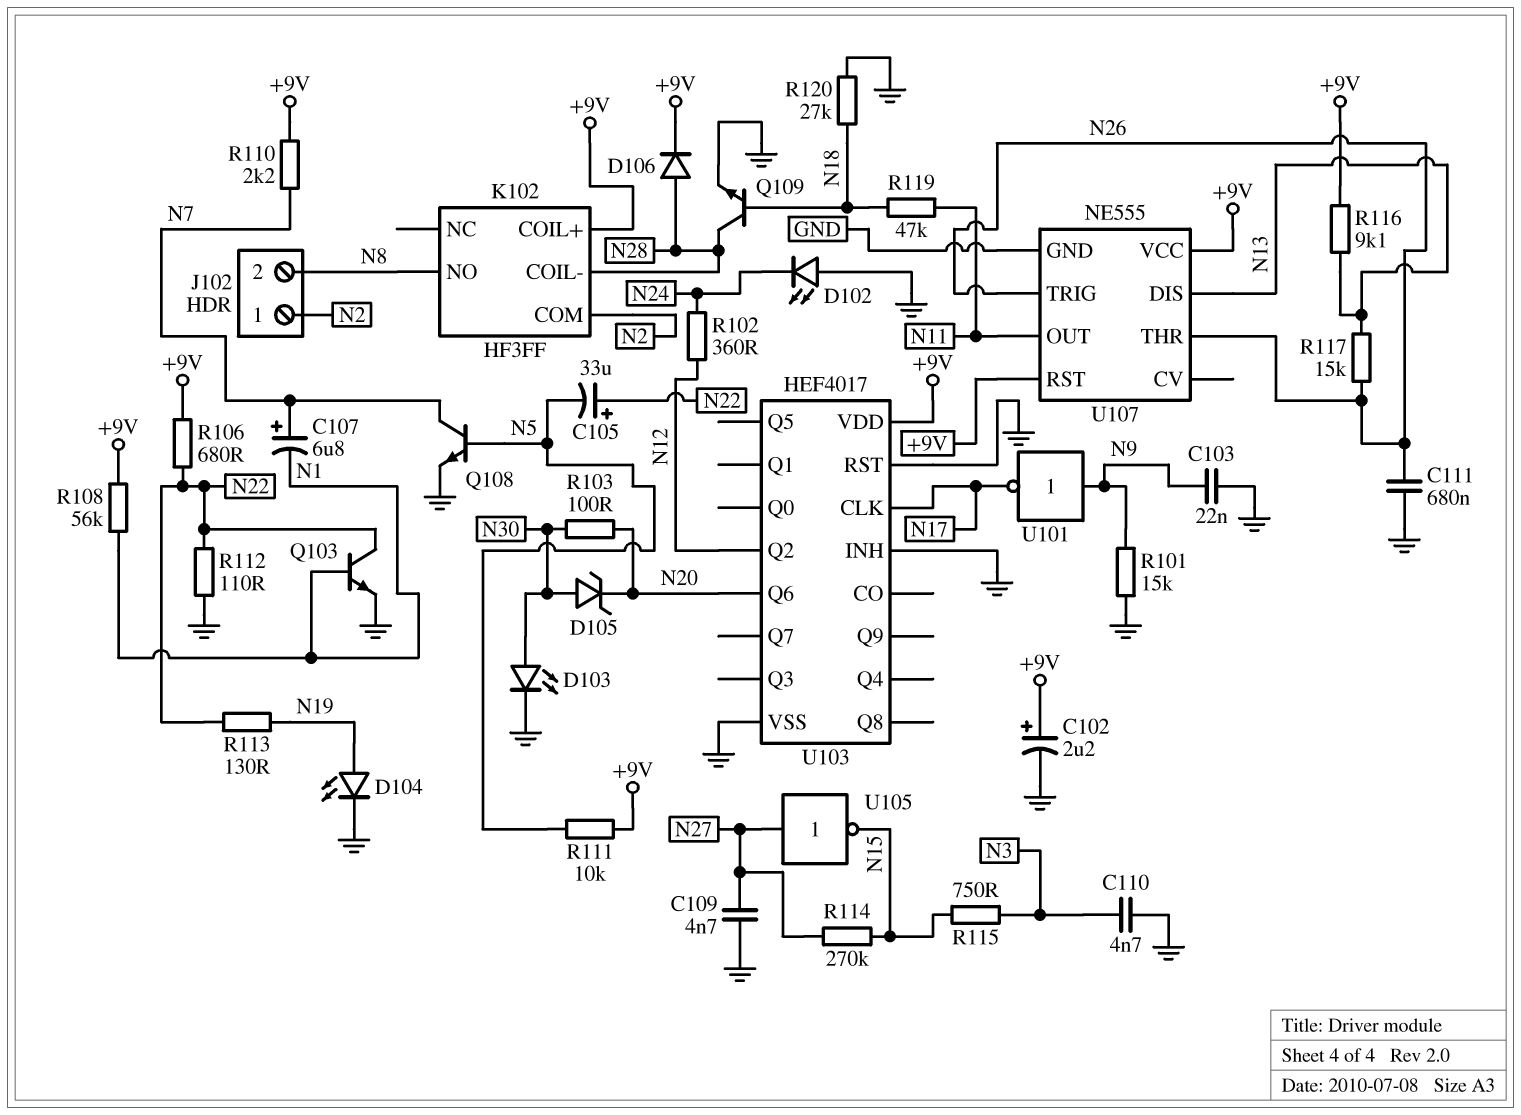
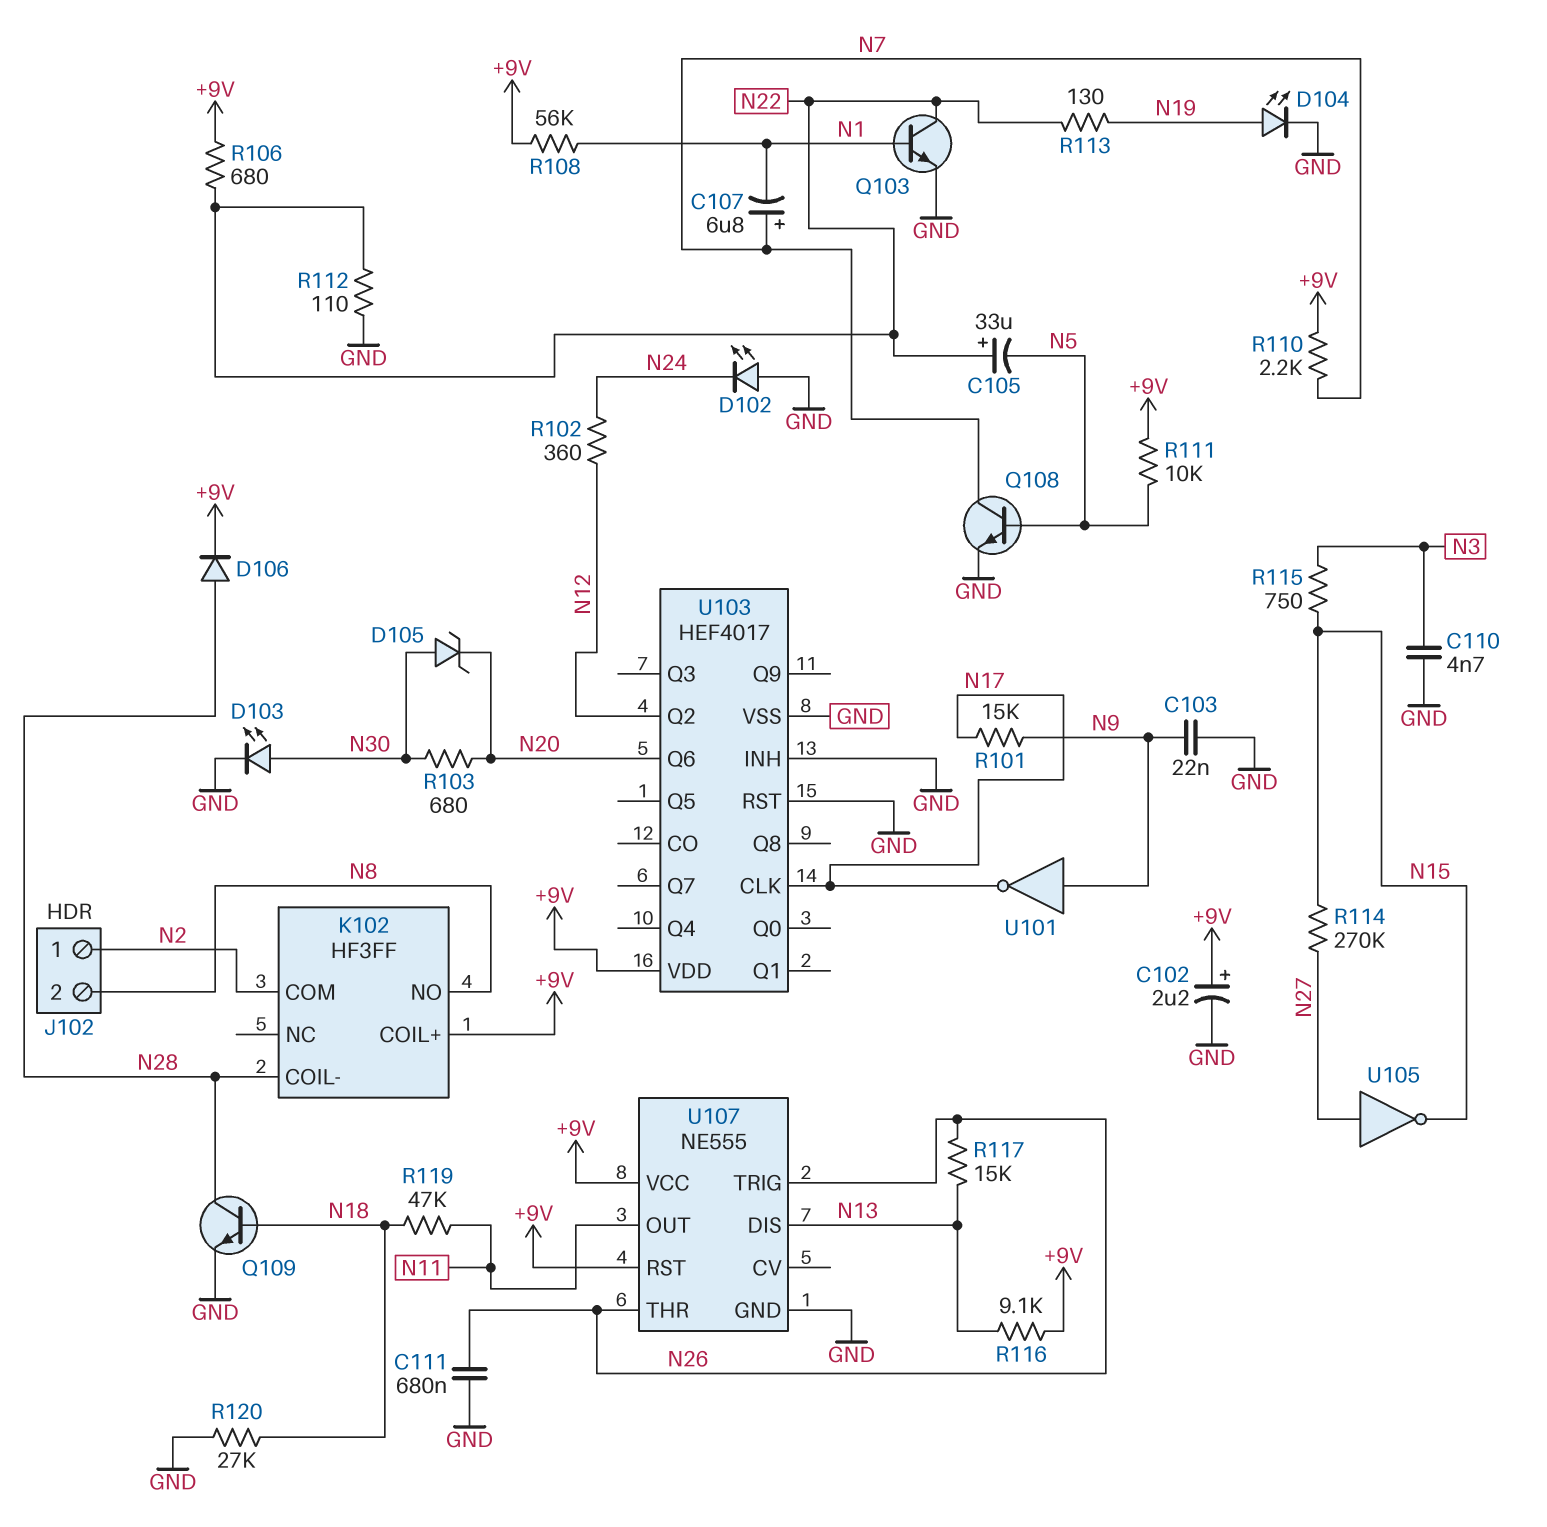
C109: 4.7nF (GND, N27) -> none
R101: 15k (GND, N9) -> 15k (N9, N17)
R103: 100 (N20, N30) -> 680 (N20, N30)

